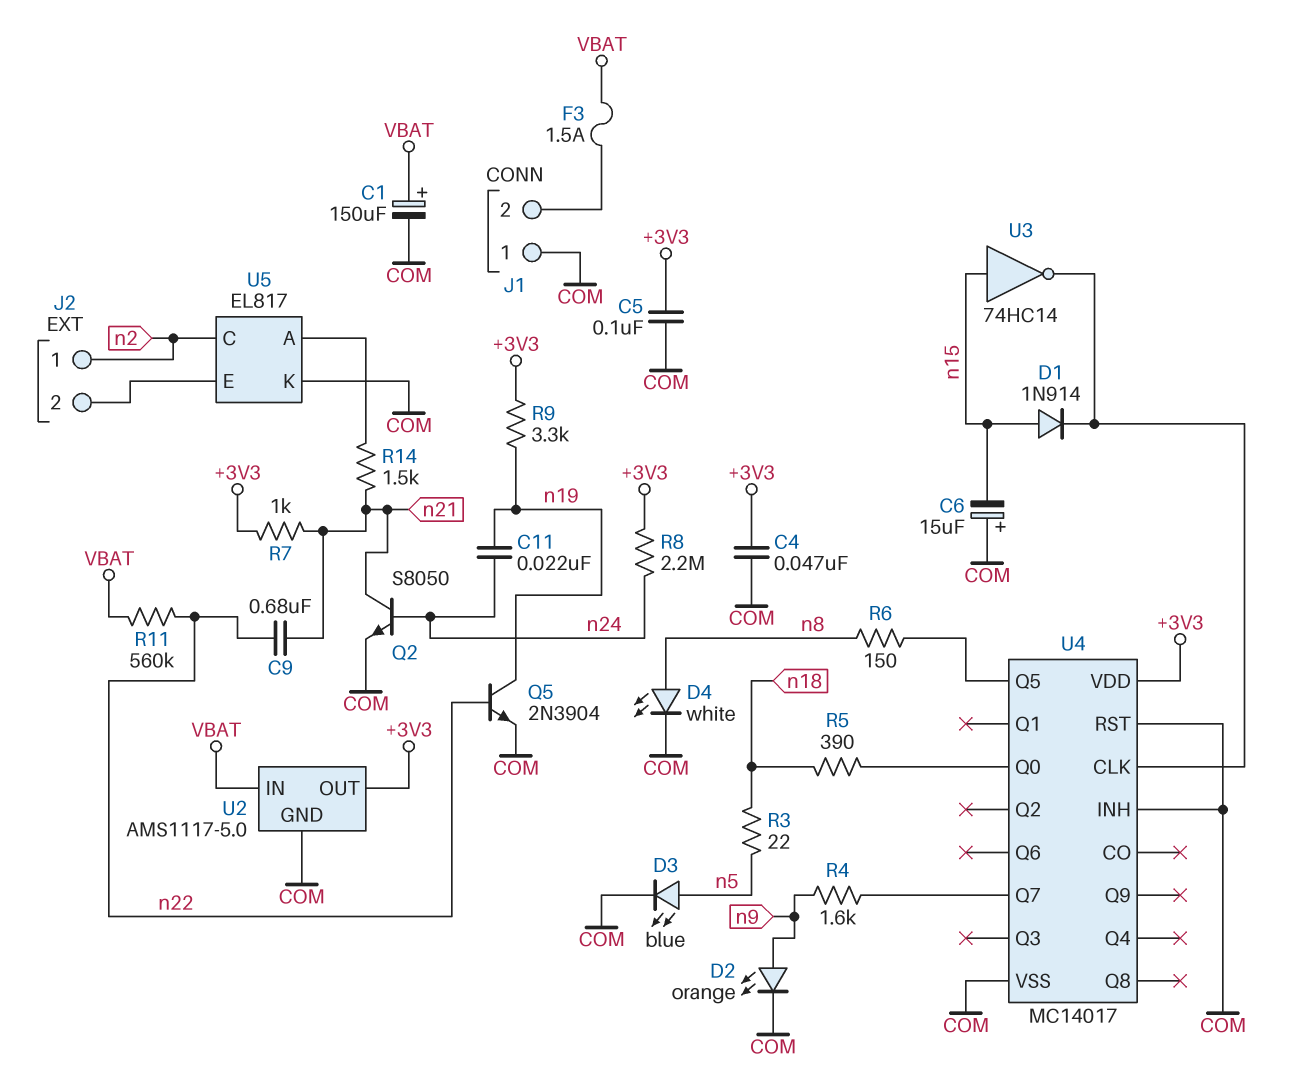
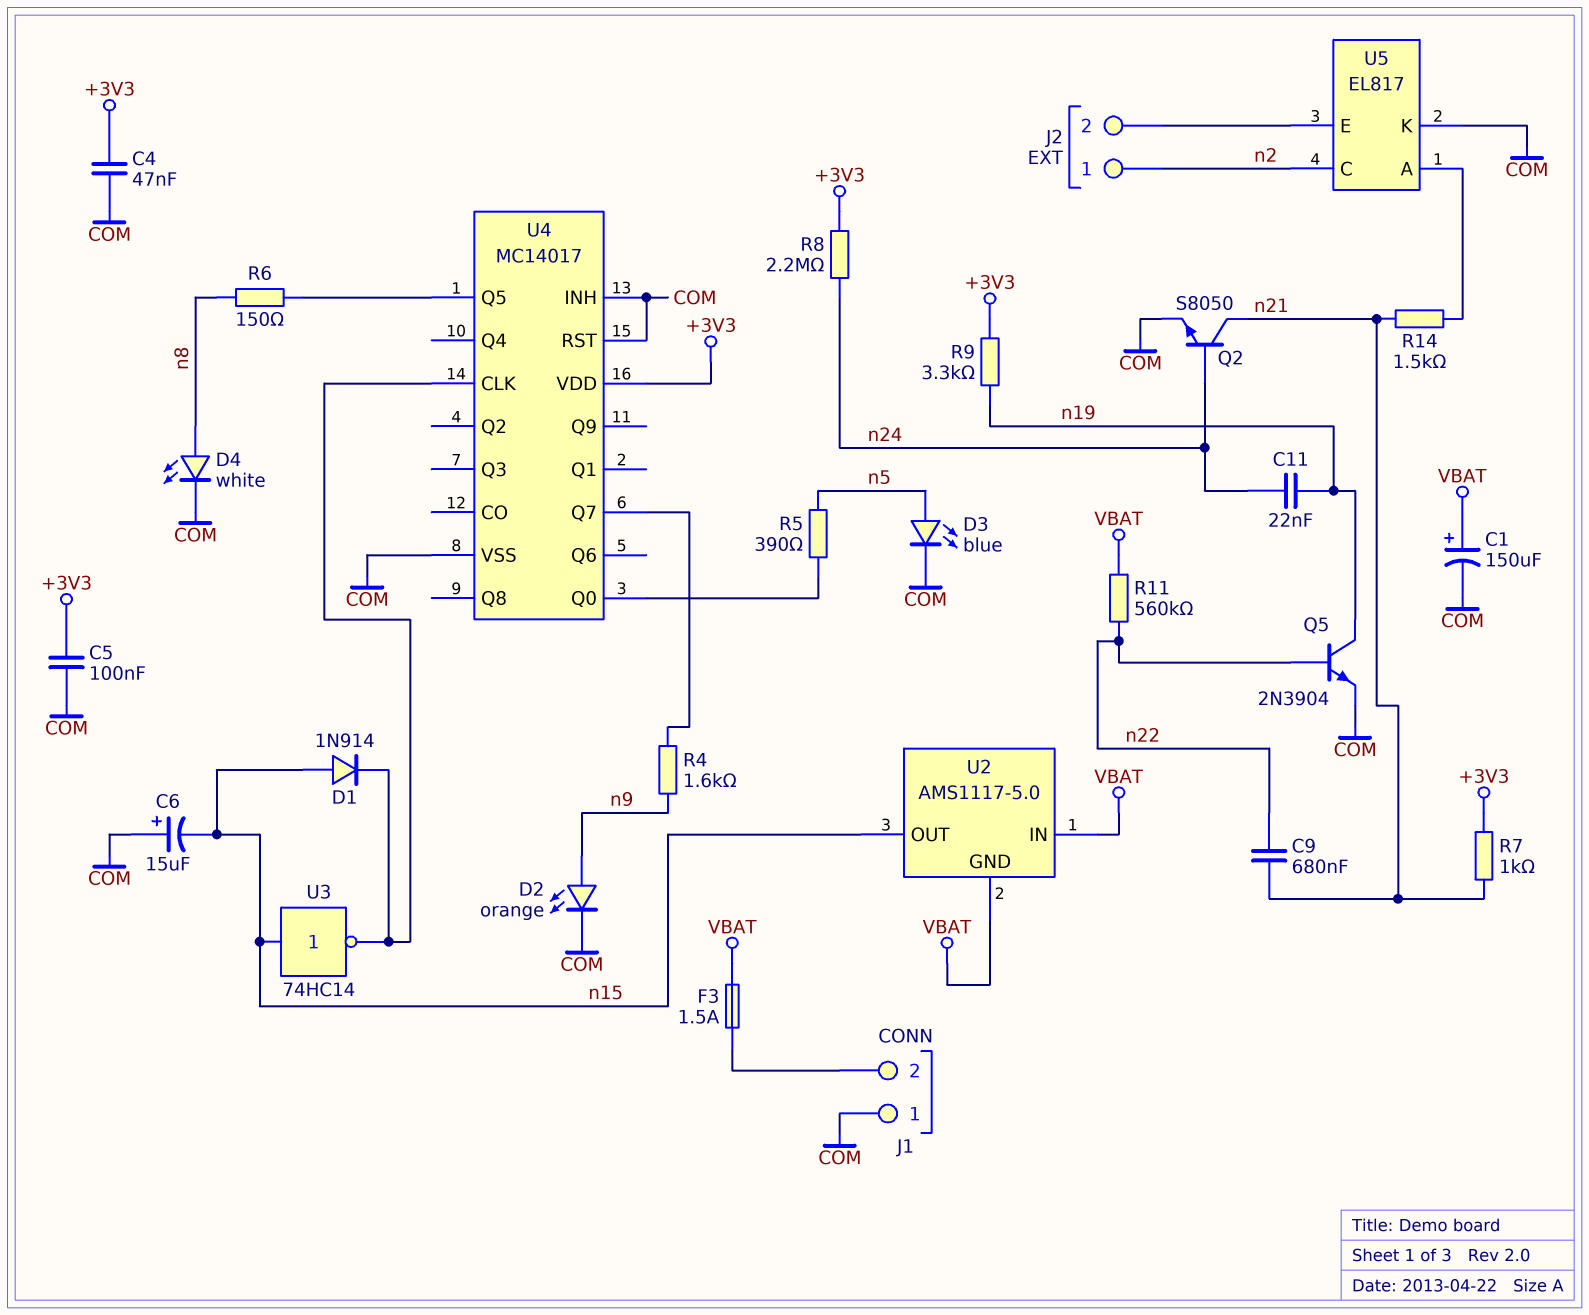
R3: 22 (n5, n18) -> none
R5: 390 (U4/Q0, n18) -> 390 (U4/Q0, n5)
U2 pin GND: COM -> VBAT
U2 pin OUT: +3V3 -> n15

